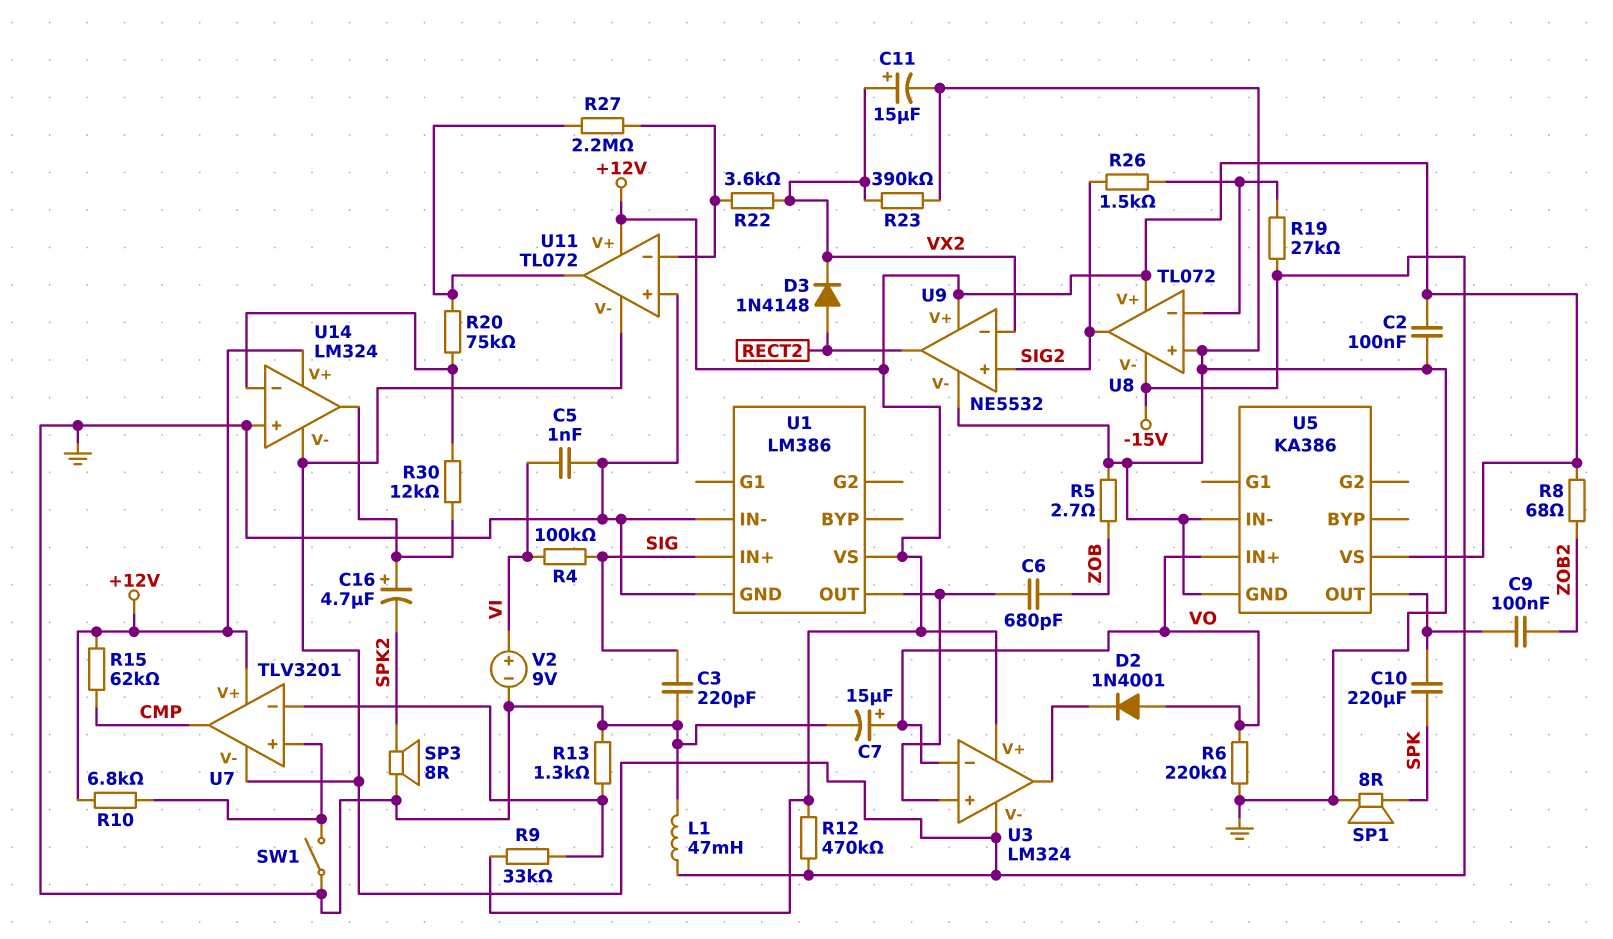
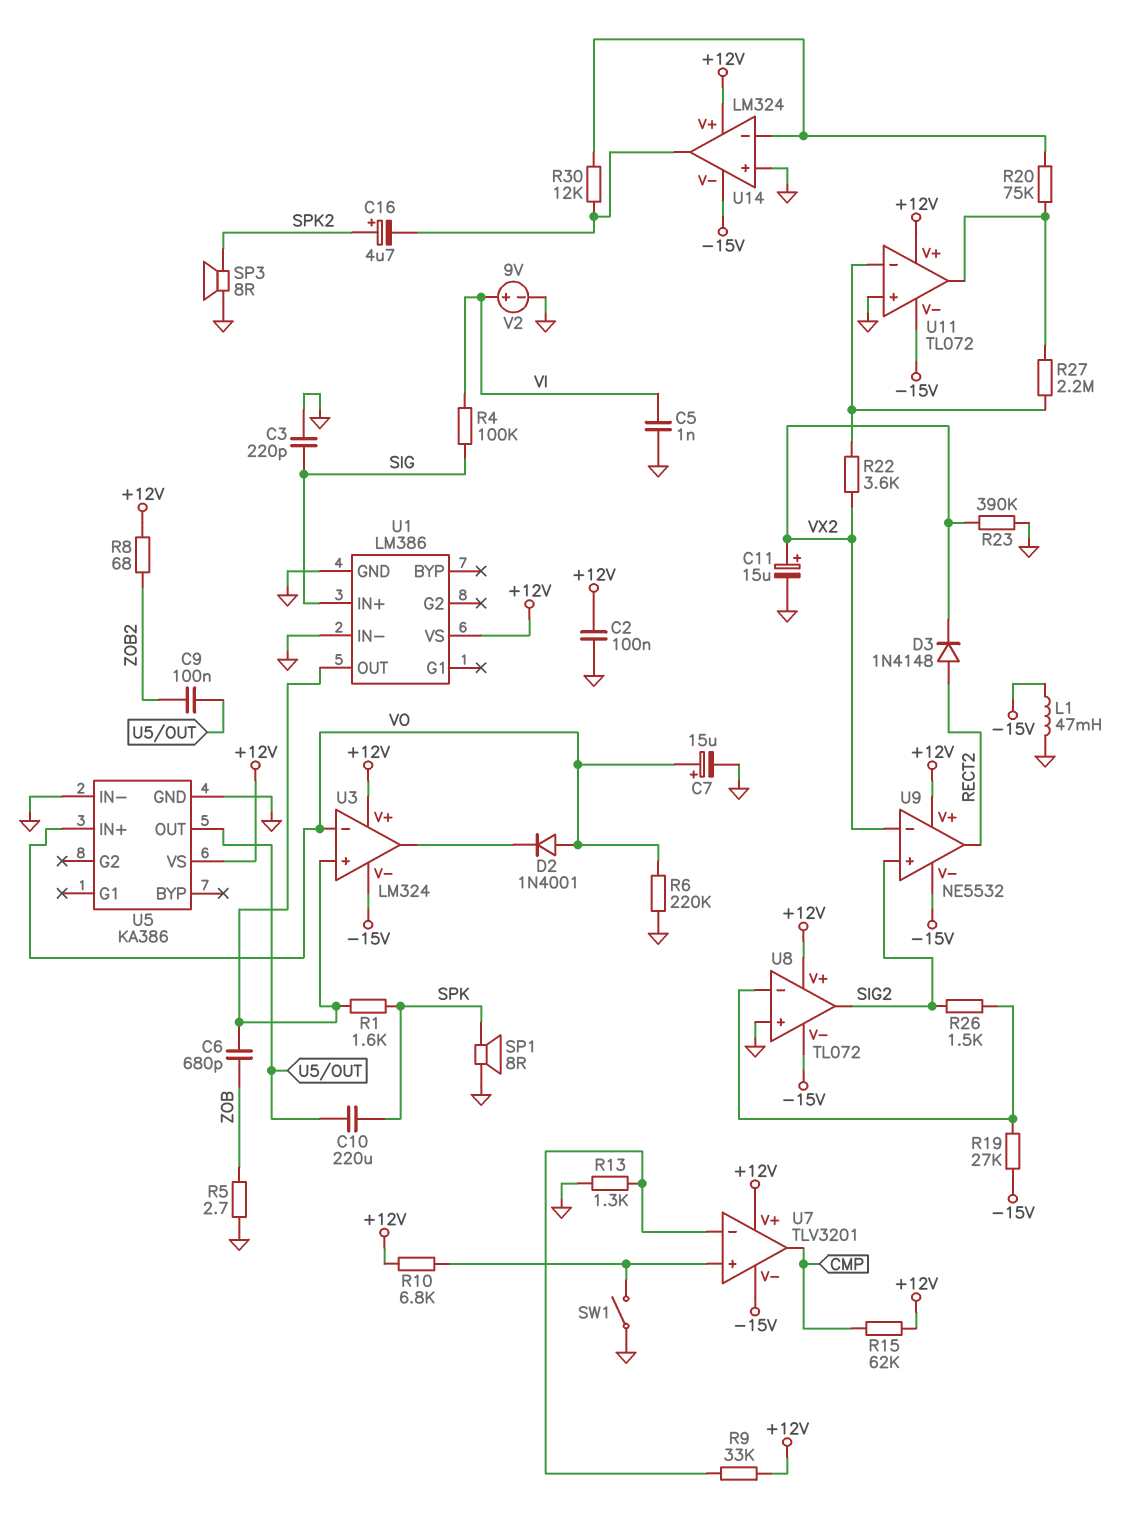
C16: 4.7uF (plus U14/out, minus SPK2) -> 4.7uF (plus SPK2, minus U14/out)
R1: none -> 1.6k (SPK, U1/OUT)
R12: 470k (+12V, -15V) -> none
U9 pin V-: GND -> -15V

